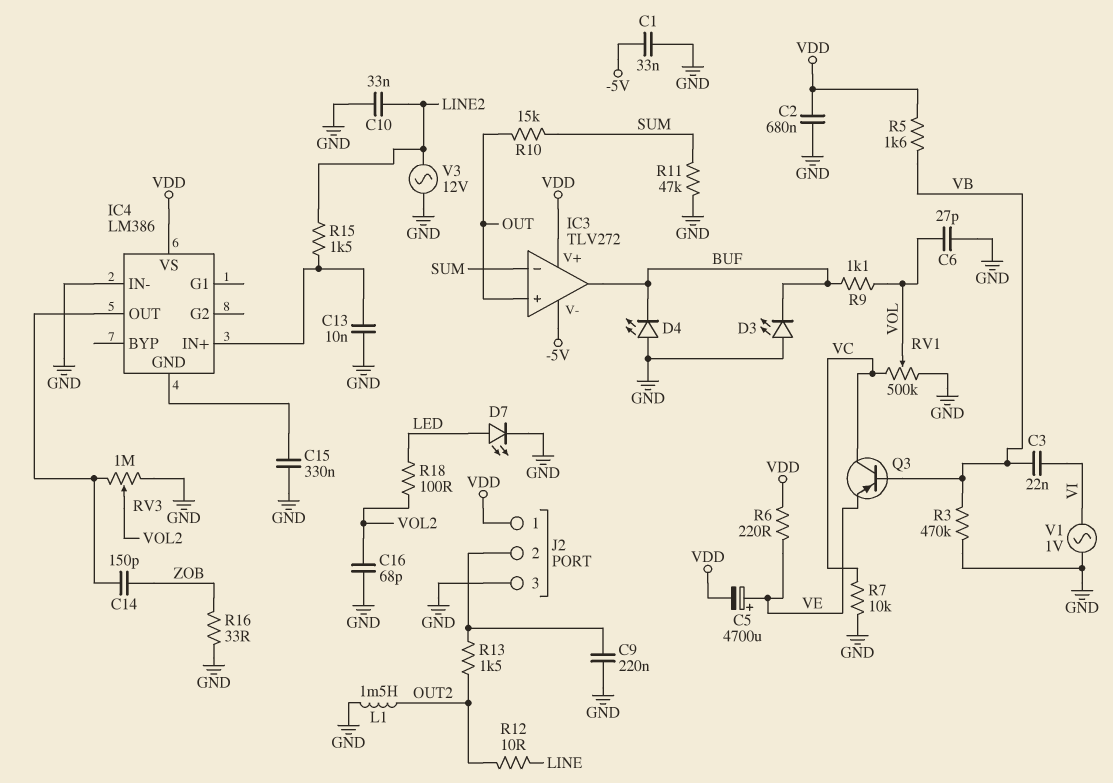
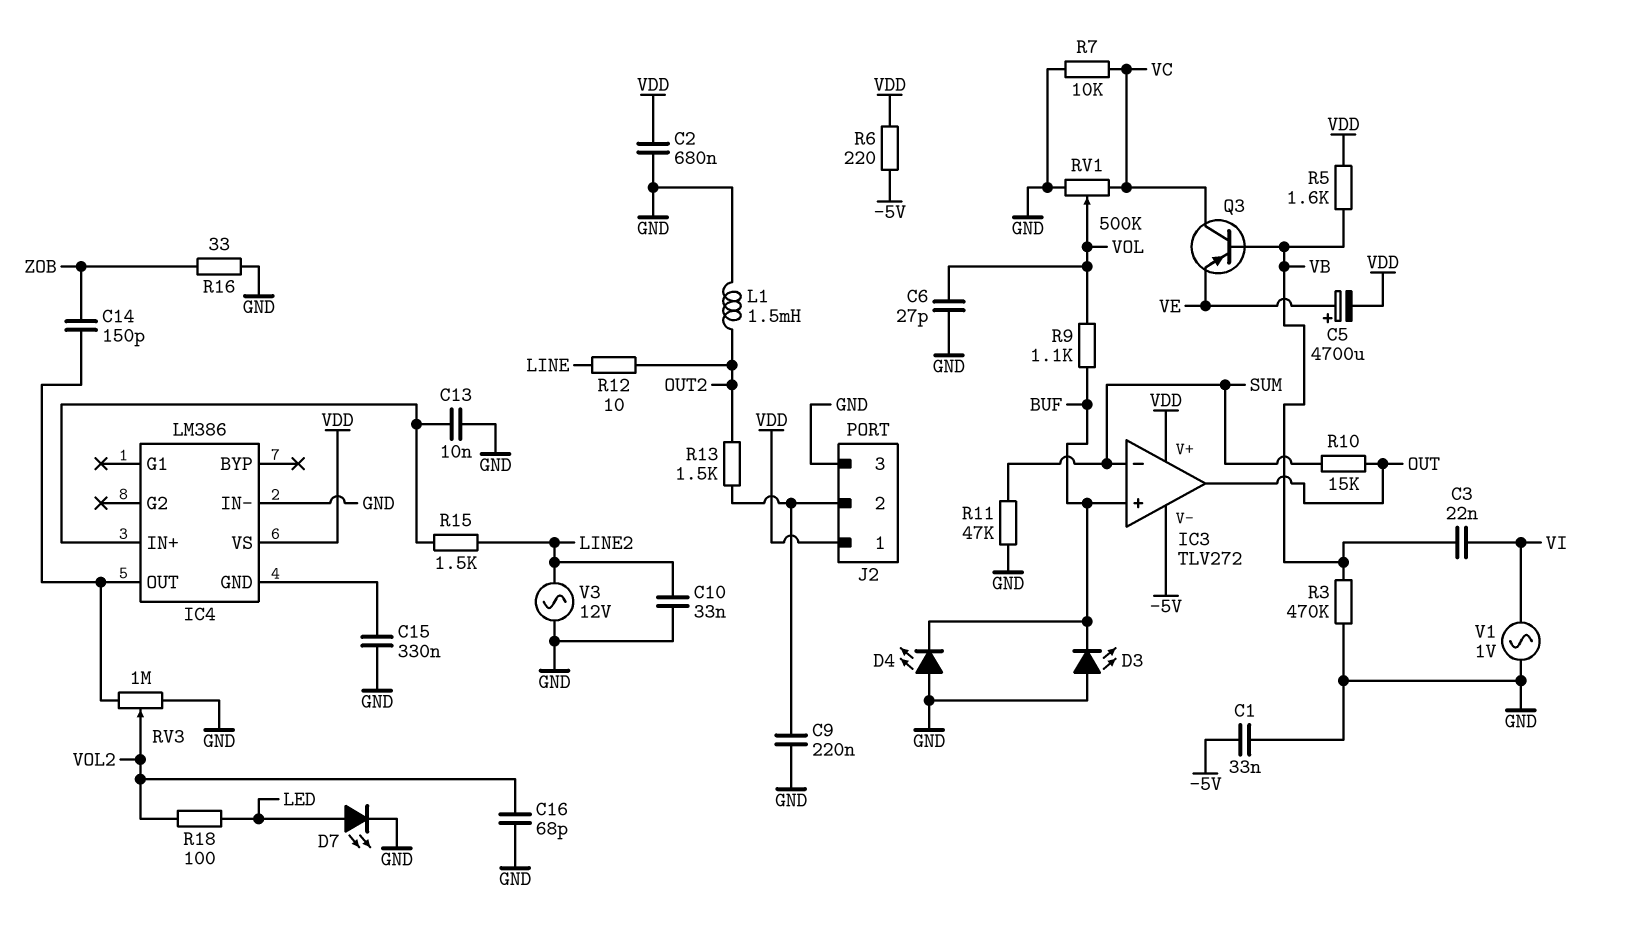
IC3 pin in+: OUT -> BUF
IC3 pin out: BUF -> OUT
R6: 220 (VDD, VE) -> 220 (-5V, VDD)

